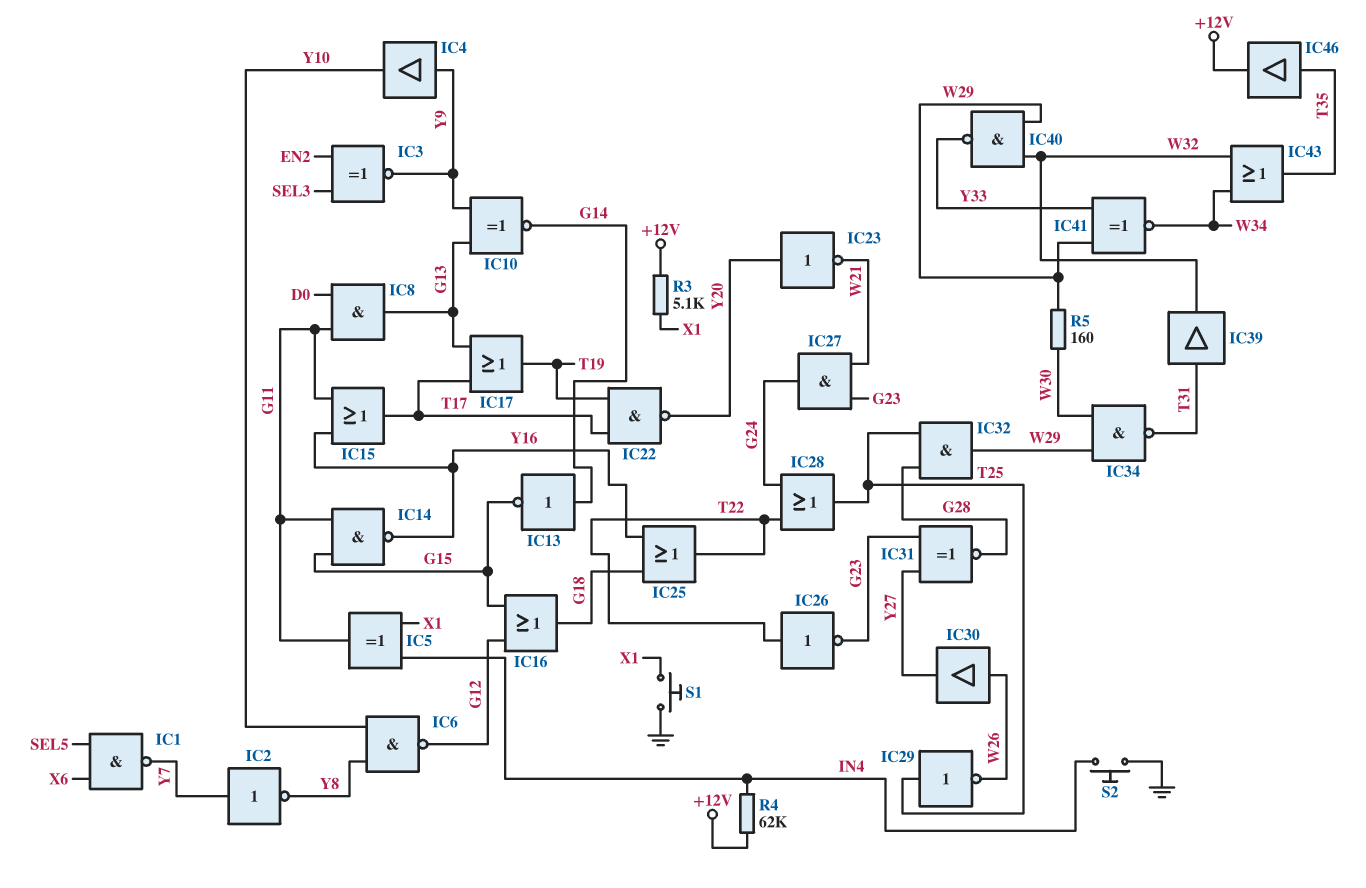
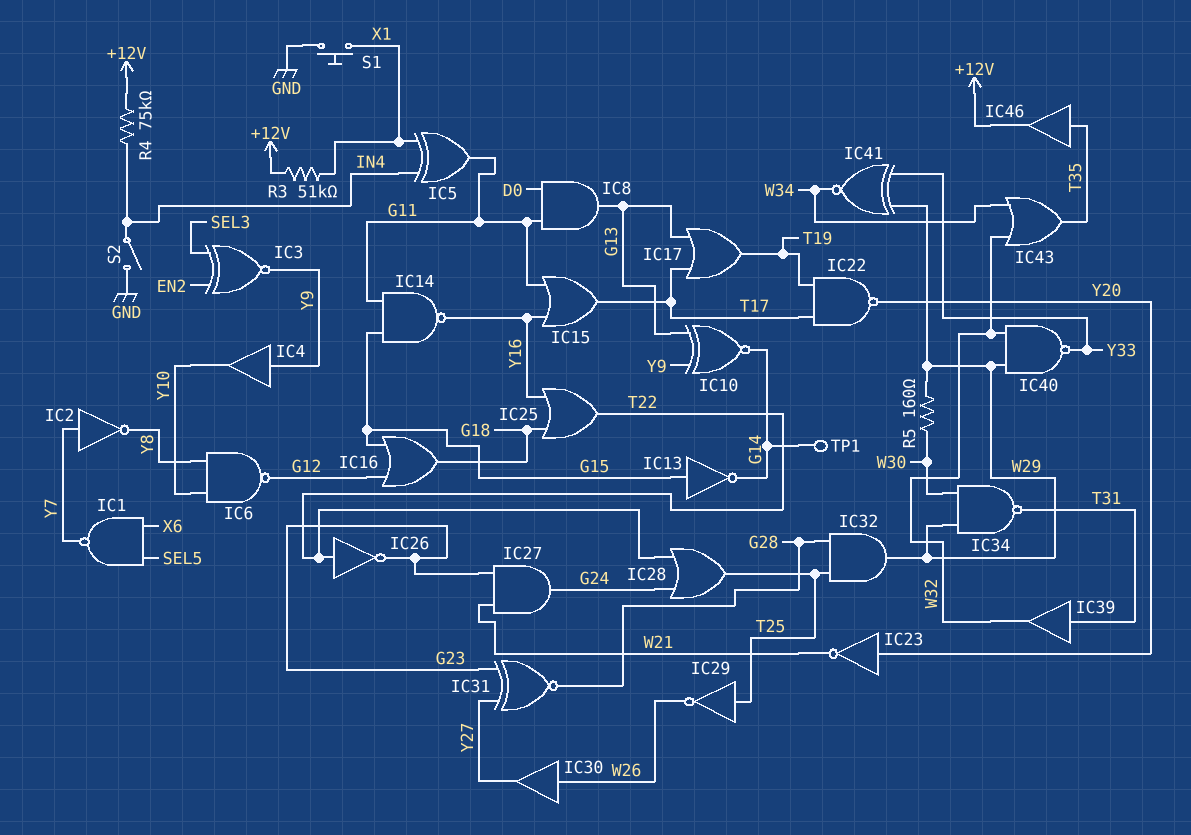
IC13: NOT (in G14, out G15) -> NOT (in G15, out G14)
R3: 5.1k (+12V, X1) -> 51k (+12V, X1)
R4: 62k (+12V, IN4) -> 75k (+12V, IN4)
S2: button (GND, IN4) -> switch (GND, IN4)
TP1: none -> test point (G14)

